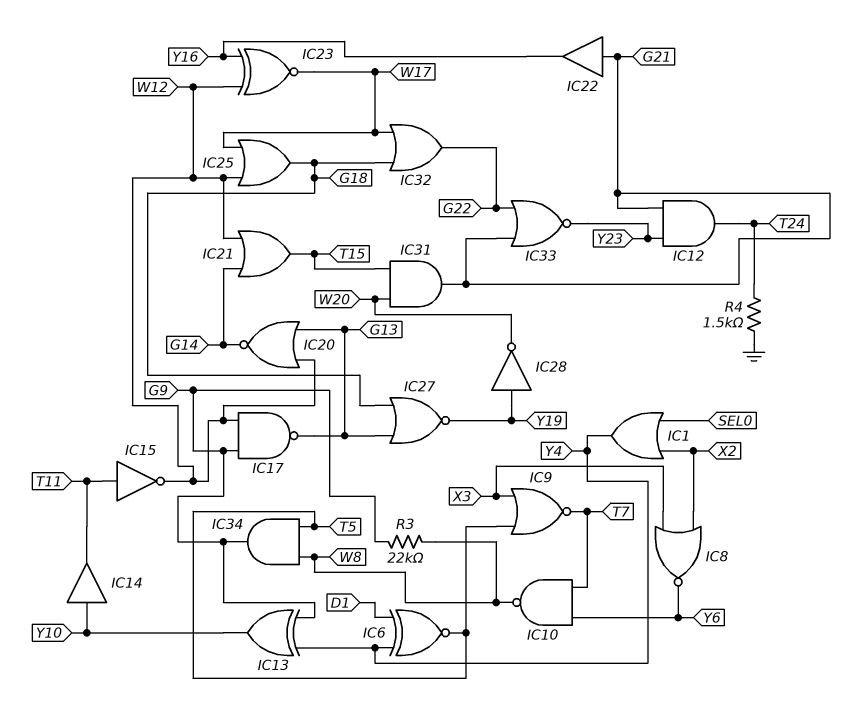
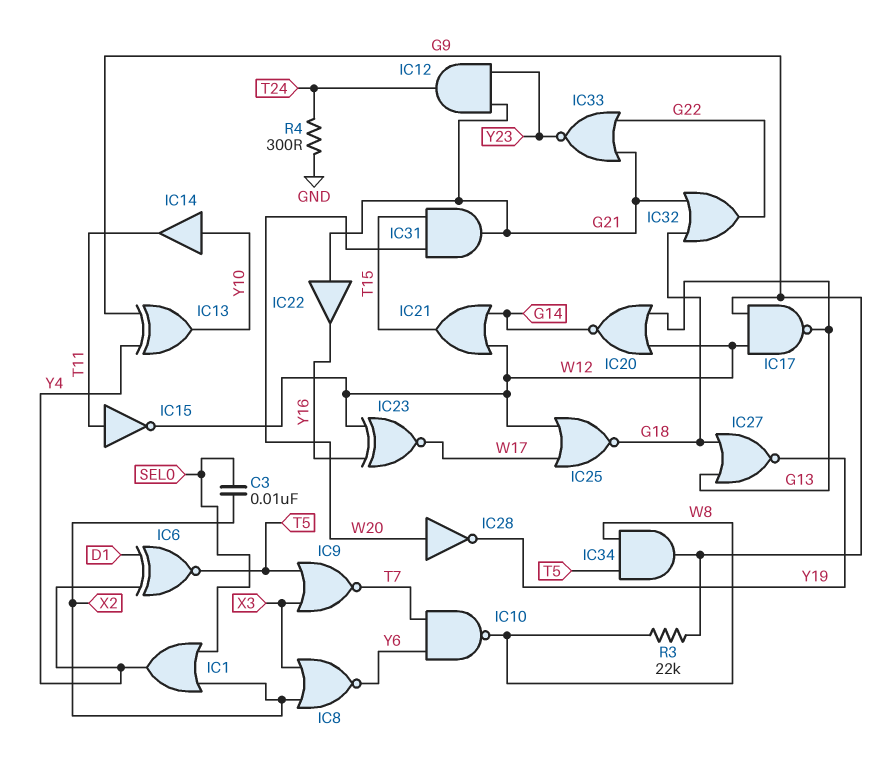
C3: none -> 10nF (SEL0, X2)
IC25: OR (in W12, in W17, out G18) -> NOR (in W12, in W17, out G18)
IC28: NOT (in Y19, out W20) -> NOT (in W20, out Y19)
IC32: OR (in G18, in W17, out G22) -> OR (in G18, in G21, out G22)
R4: 1.5k (GND, T24) -> 300 (GND, T24)

